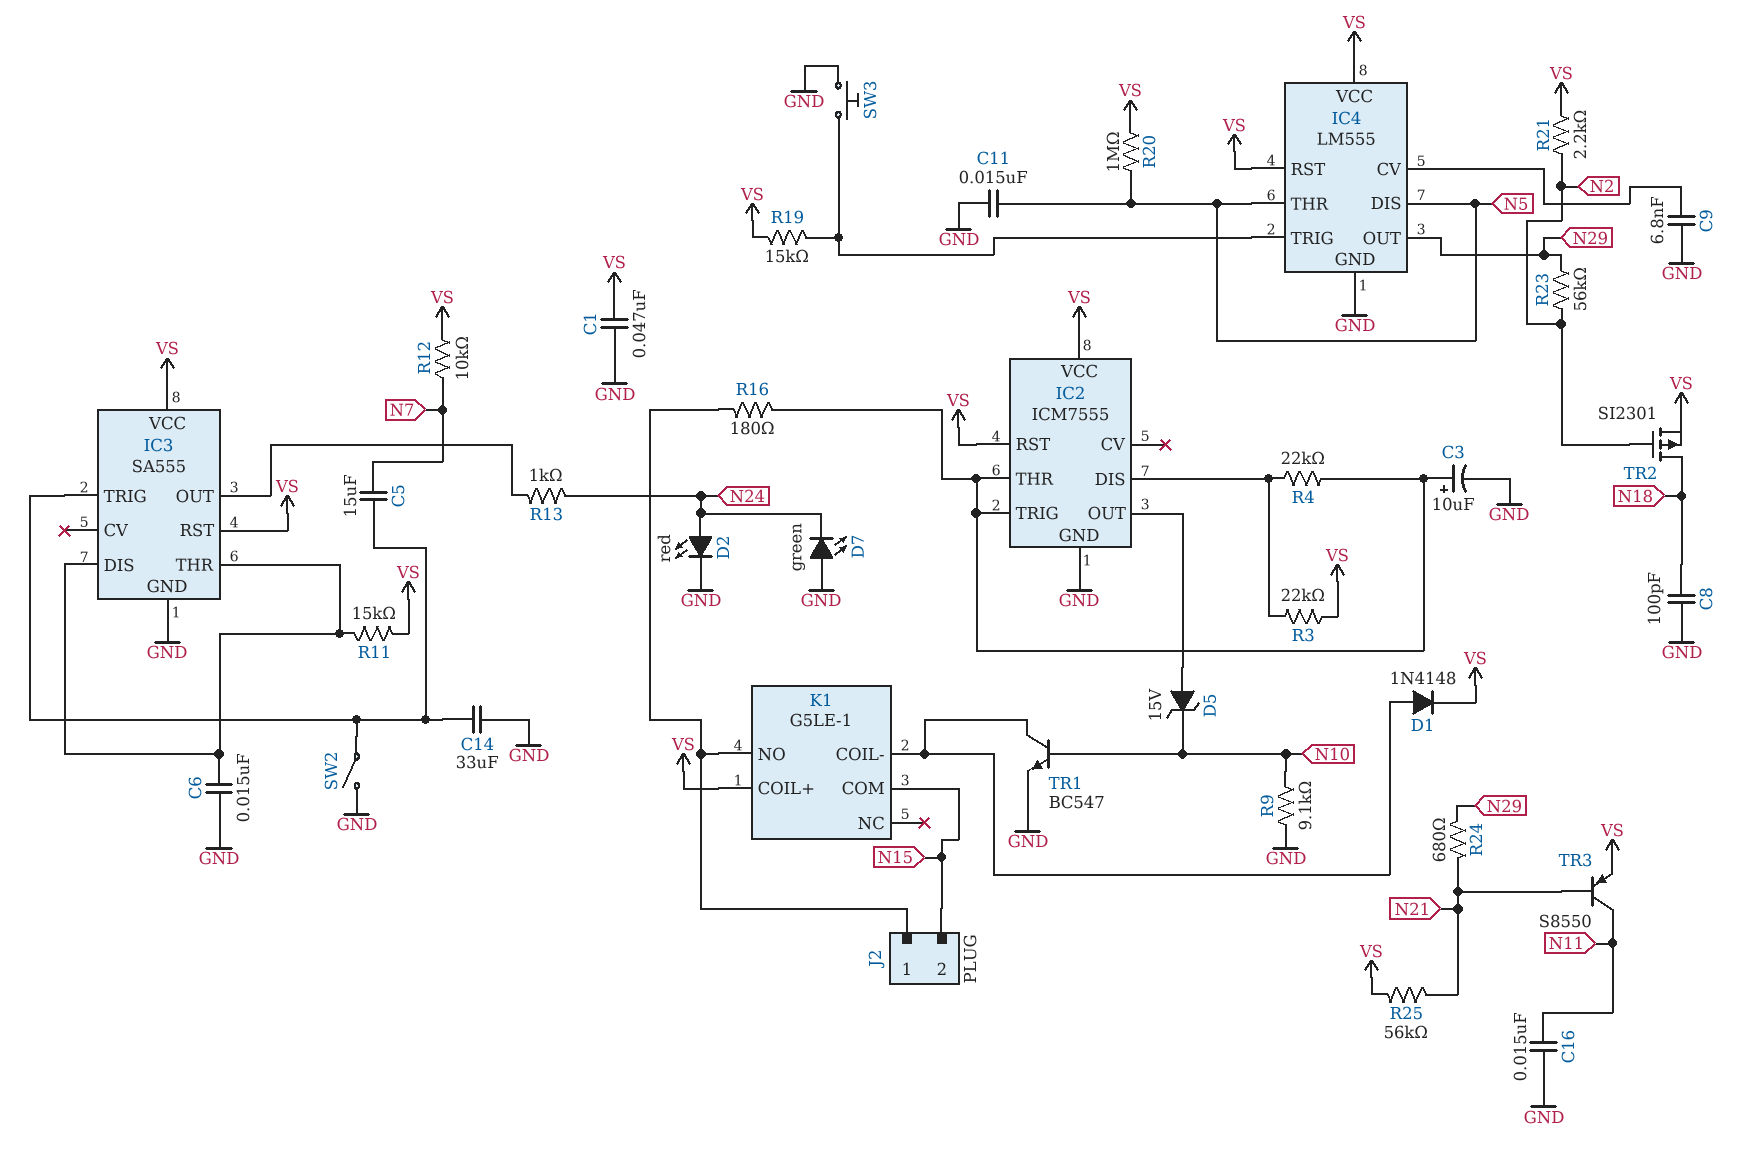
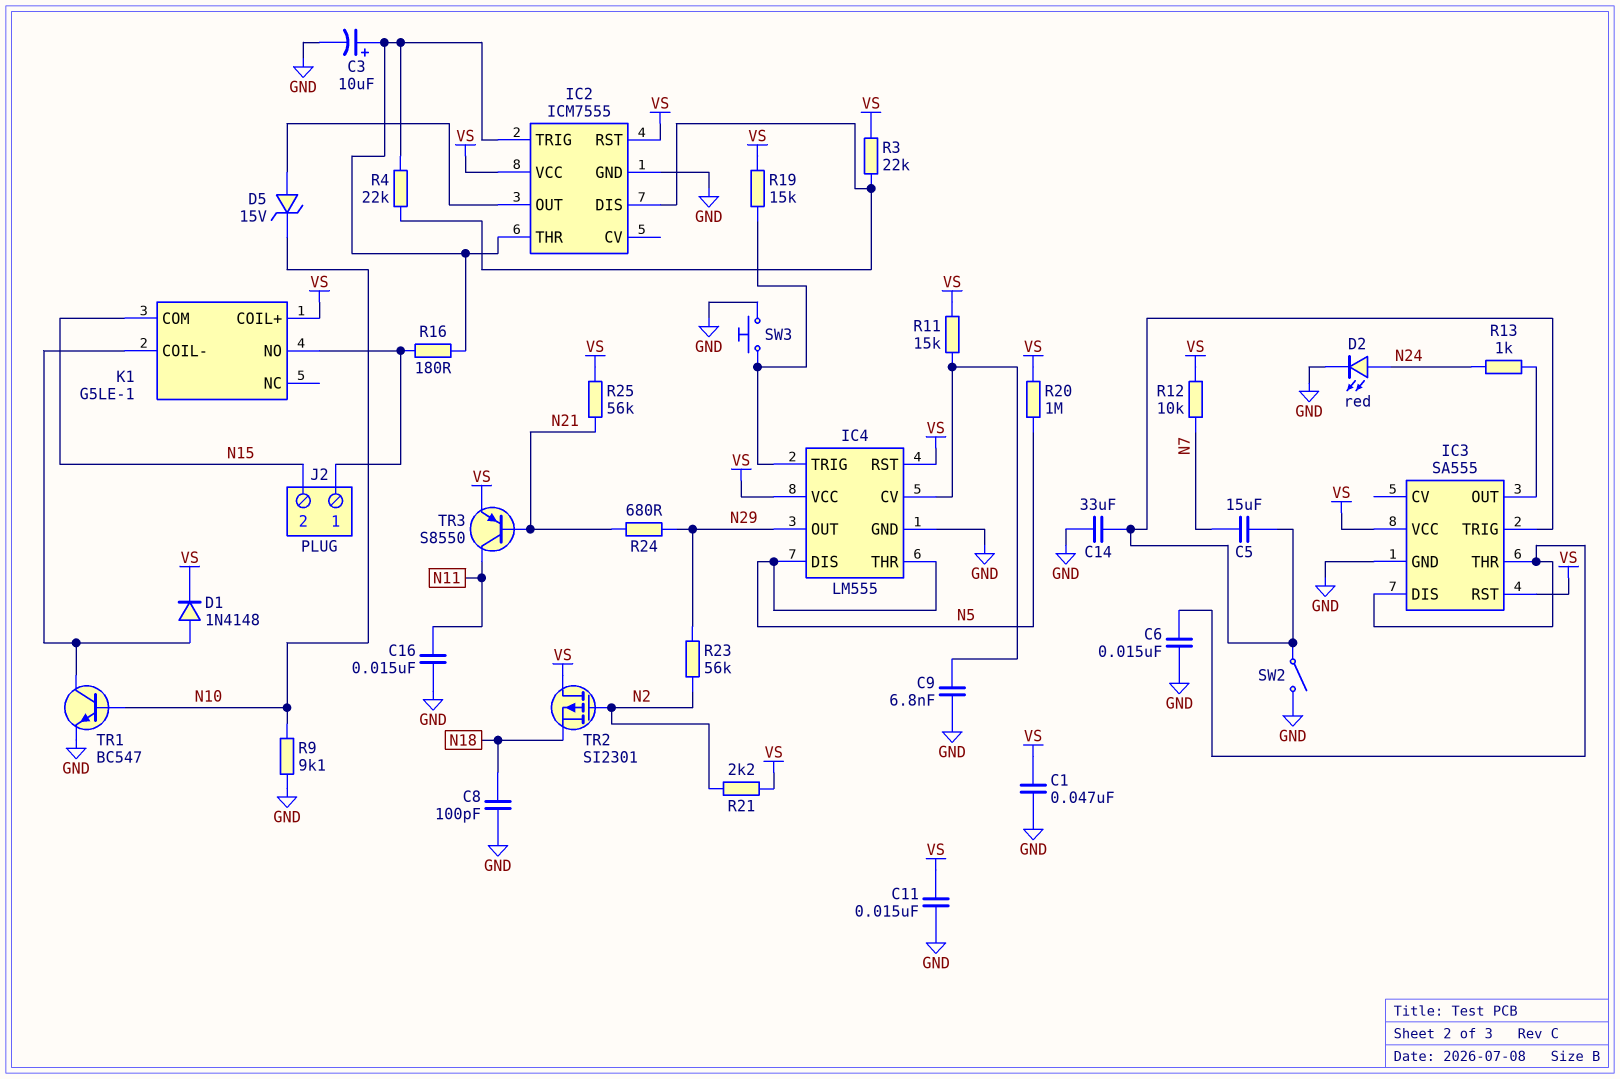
C11: 15nF (GND, N5) -> 15nF (GND, VS)
D7: LED green (A GND, K N24) -> none
R11: 15k (IC3/DIS, VS) -> 15k (IC4/CV, VS)
TR2: PMOS SI2301 (G N2, D N18, S VS) -> PMOS SI2301 (G N2, D VS, S N18)

